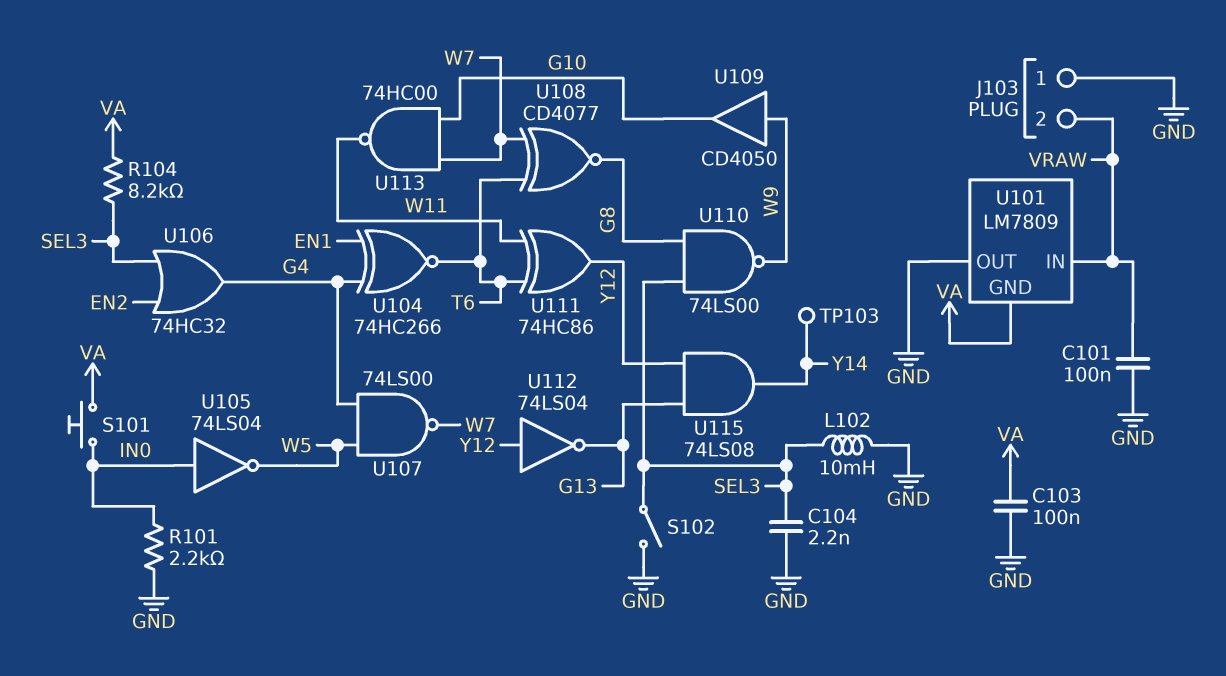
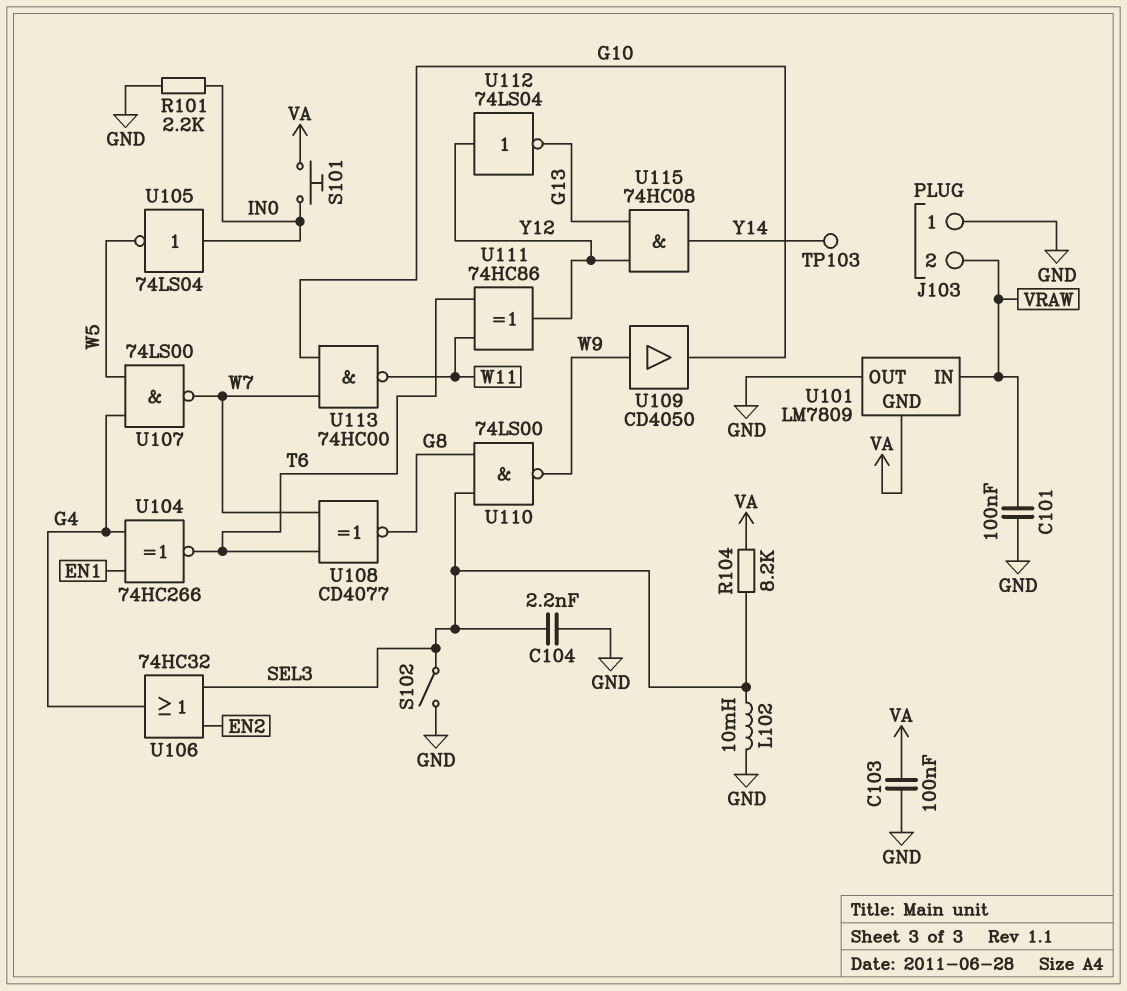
U115: AND 74LS08 (in G13, in Y12, out Y14) -> AND 74HC08 (in G13, in Y12, out Y14)

